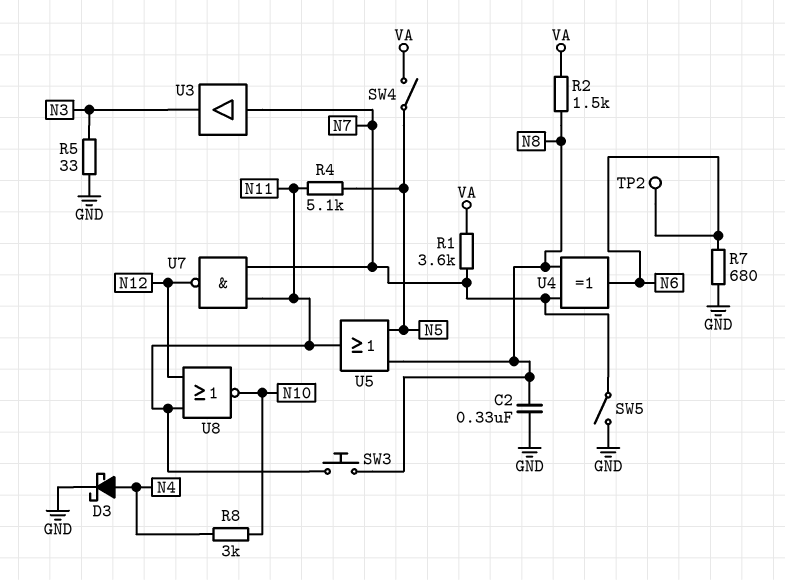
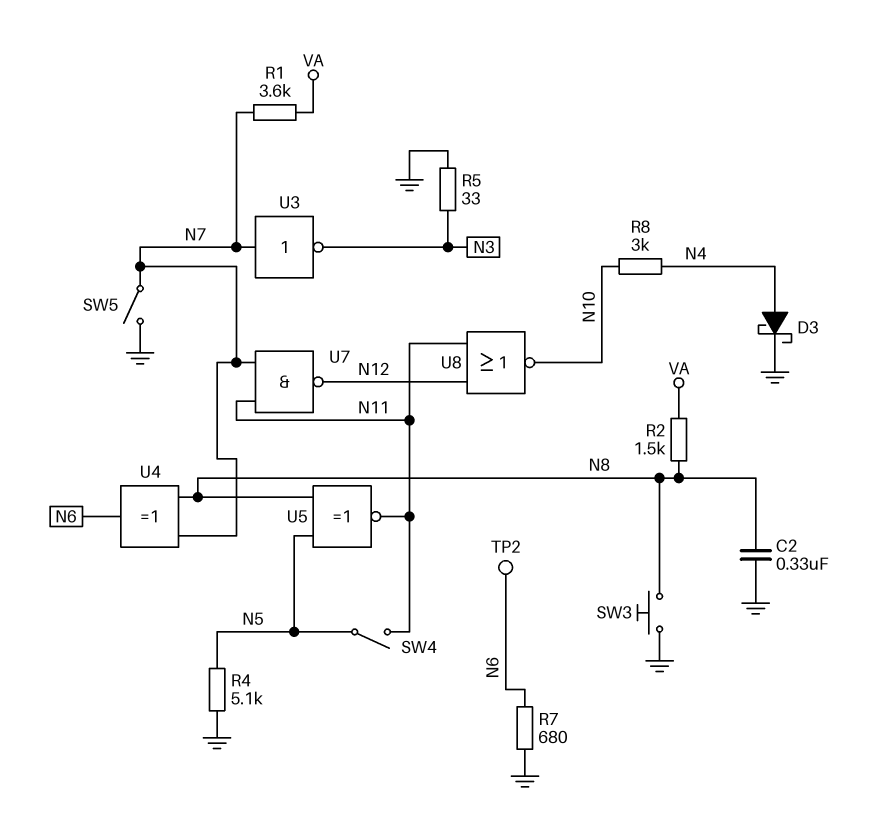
R4: 5.1k (N5, N11) -> 5.1k (GND, N5)
SW3: button (N8, N11) -> button (GND, N8)
SW4: switch (N5, VA) -> switch (N5, N11)
U3: buffer (in N7, out N3) -> NOT (in N7, out N3)
U5: OR (in N5, in N8, out N11) -> XNOR (in N5, in N8, out N11)

